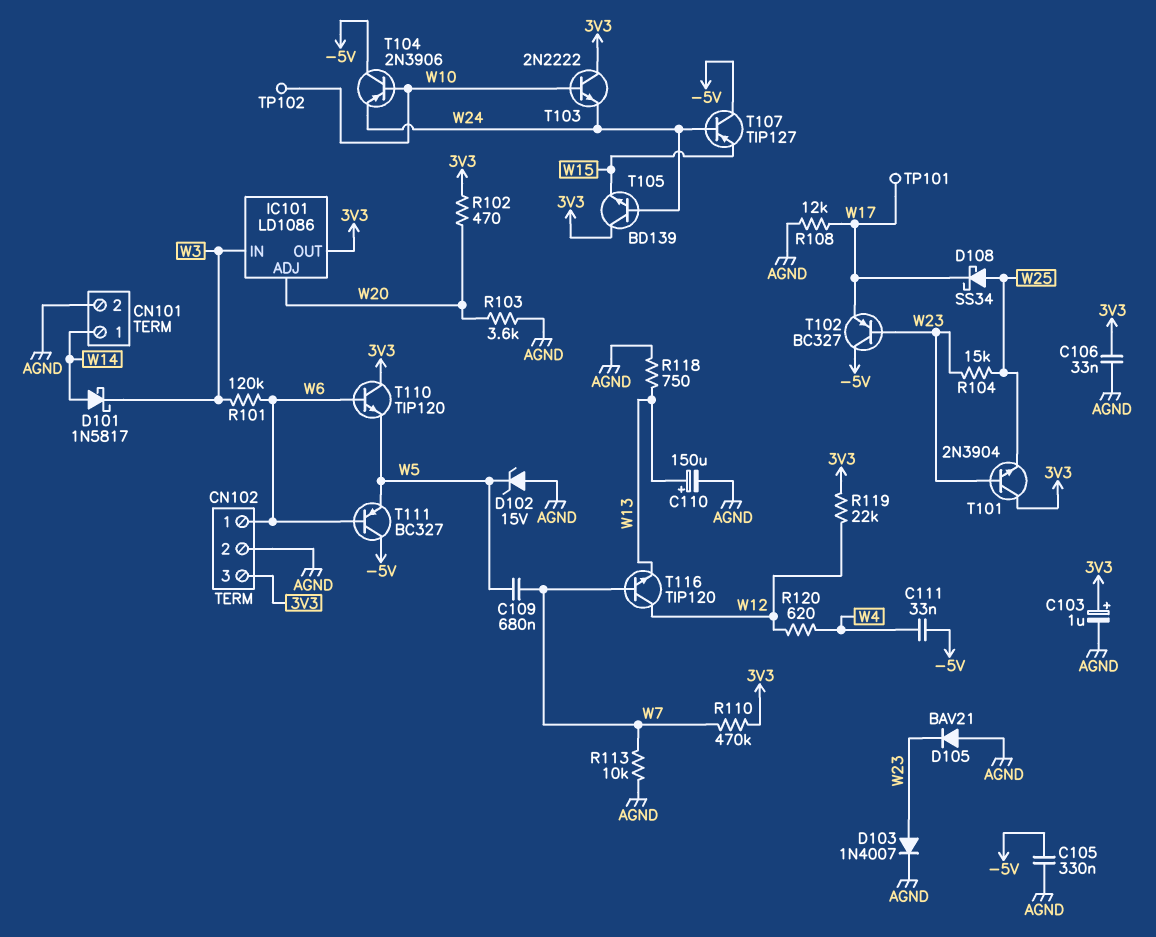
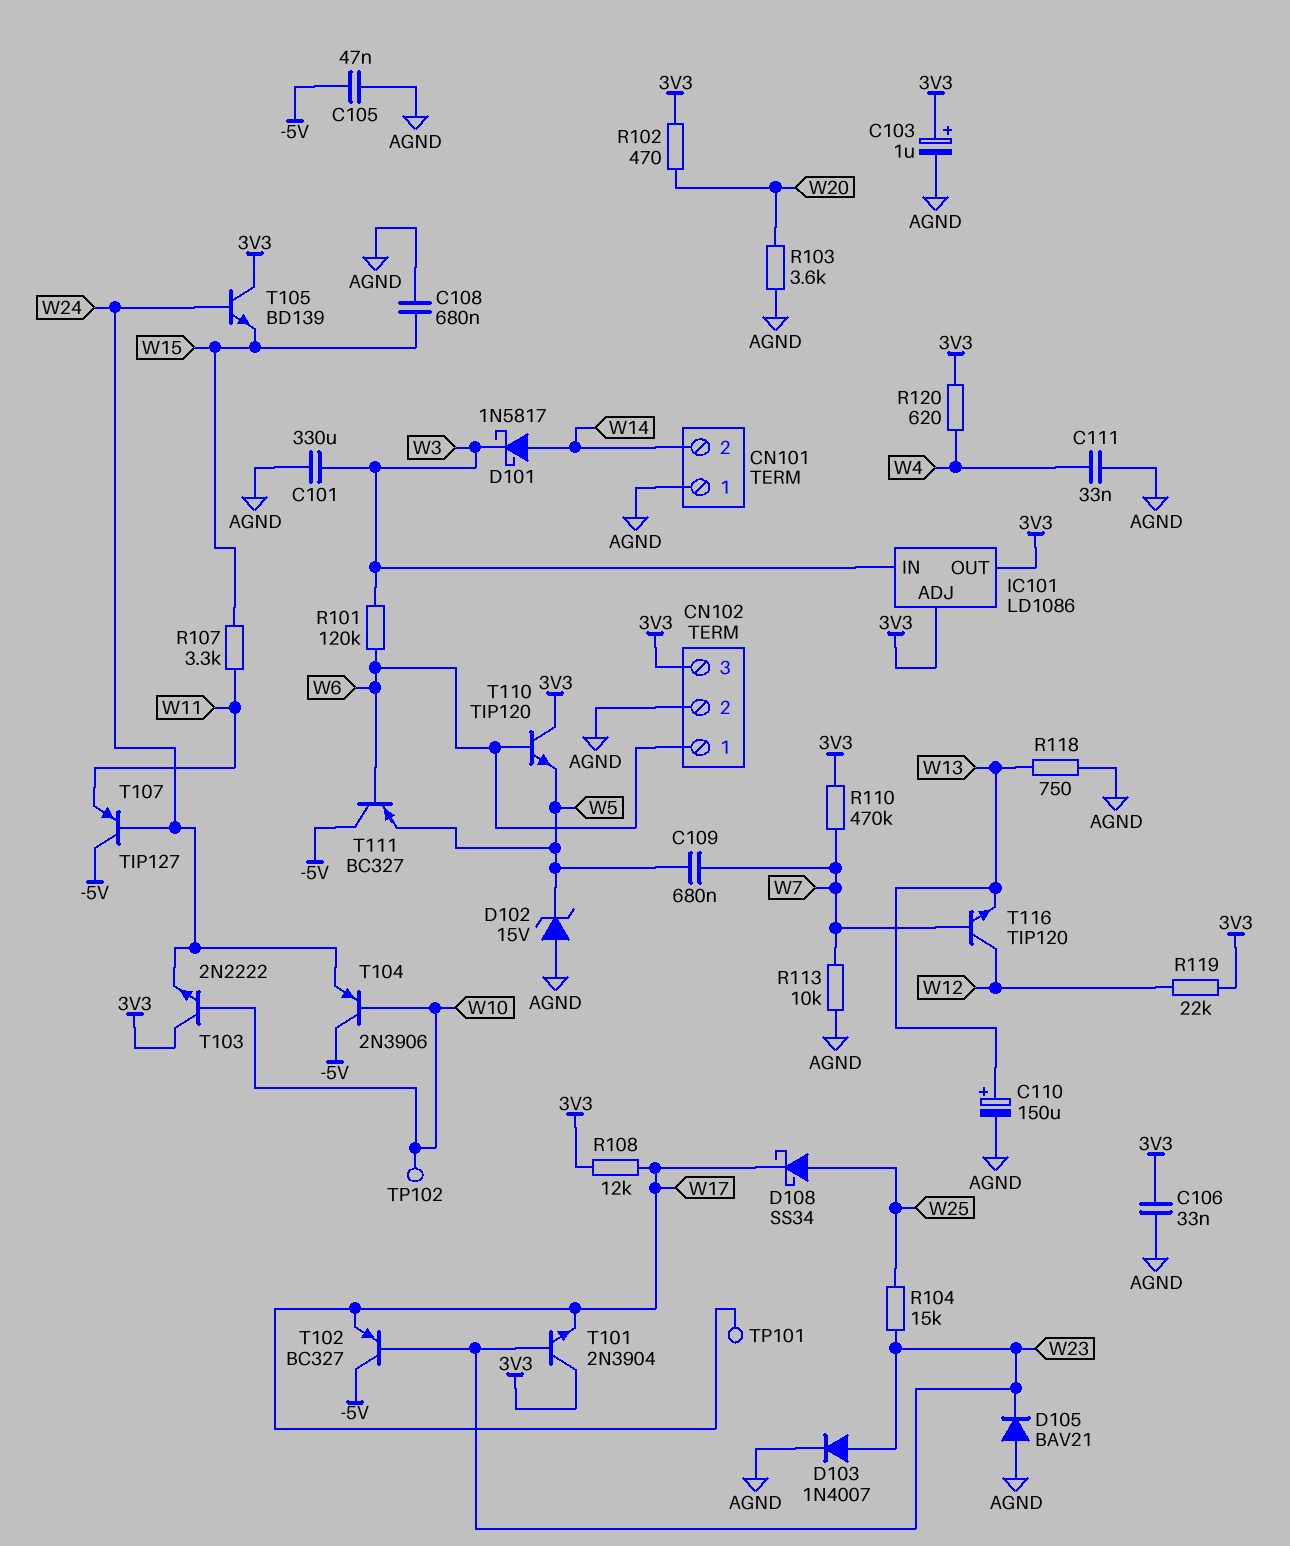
C101: none -> 330uF (AGND, W3)
C105: 330nF (-5V, AGND) -> 47nF (-5V, AGND)
C108: none -> 680nF (AGND, W15)
C111: 33nF (-5V, W4) -> 33nF (AGND, W4)
CN101 pin 1: W14 -> AGND
CN101 pin 2: AGND -> W14
IC101 pin ADJ: W20 -> 3V3
R107: none -> 3.3k (W11, W15)
R108: 12k (AGND, W17) -> 12k (3V3, W17)
R120: 620 (W4, W12) -> 620 (3V3, W4)
T101: NPN 2N3904 (B W23, C 3V3, E W25) -> NPN 2N3904 (B W23, C 3V3, E W17)
T107: PNP TIP127 (B W24, C -5V, E W15) -> PNP TIP127 (B W24, C -5V, E W11)

